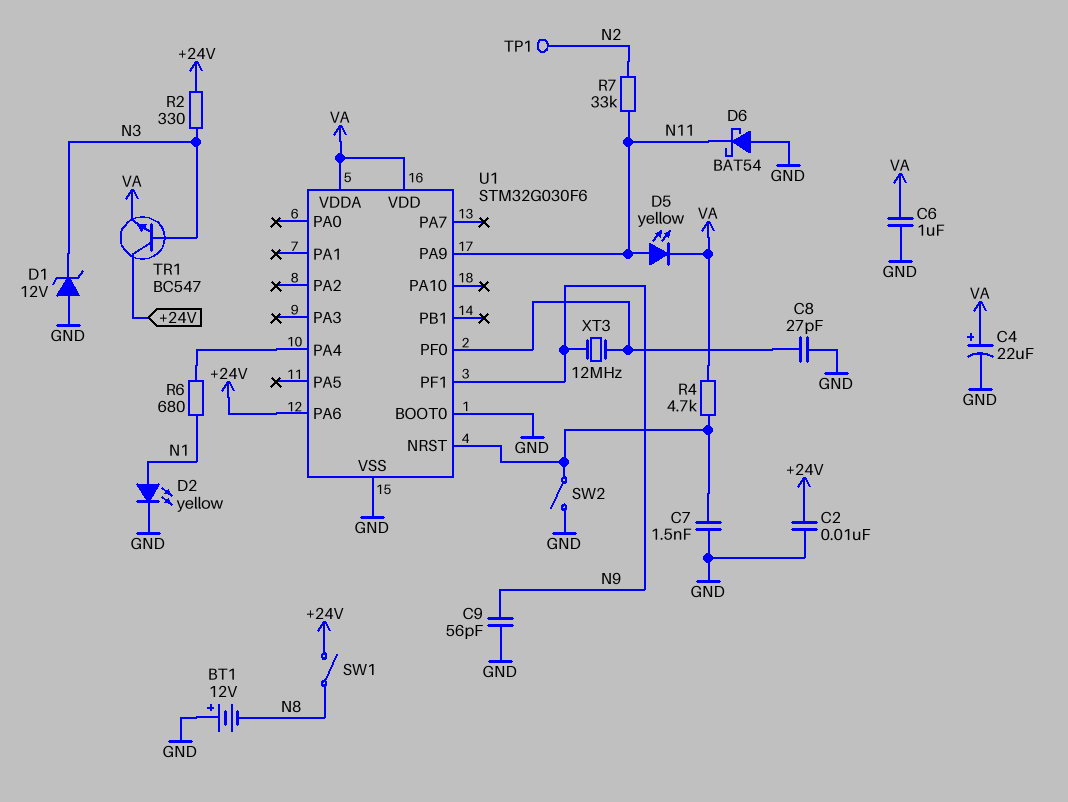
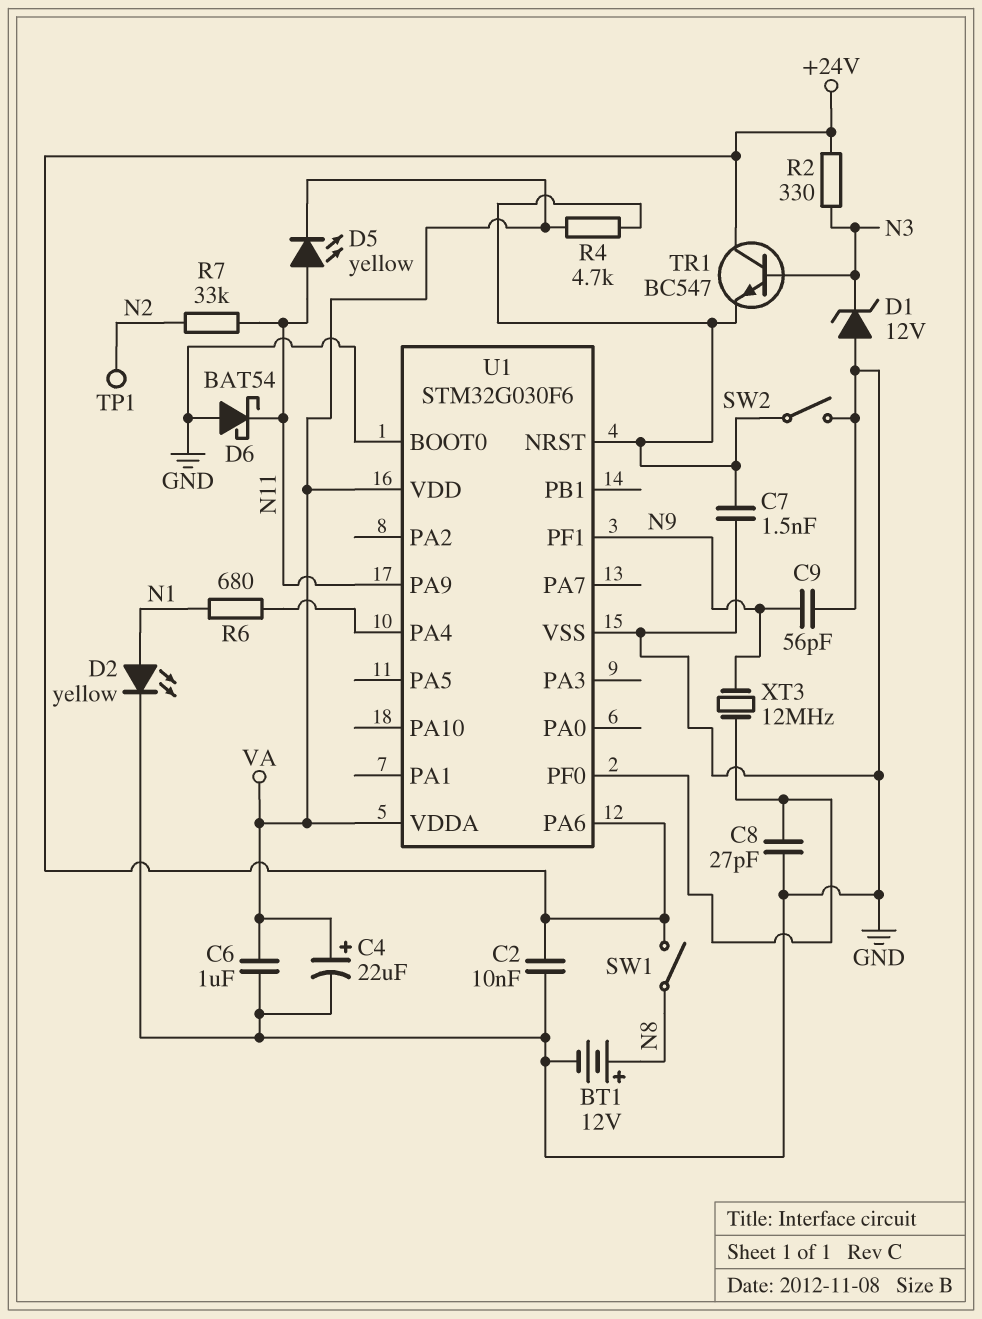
BT1: 12V (plus GND, minus N8) -> 12V (plus N8, minus GND)
TR1: NPN BC547 (B N3, C +24V, E VA) -> NPN BC547 (B N3, C +24V, E U1/NRST)

